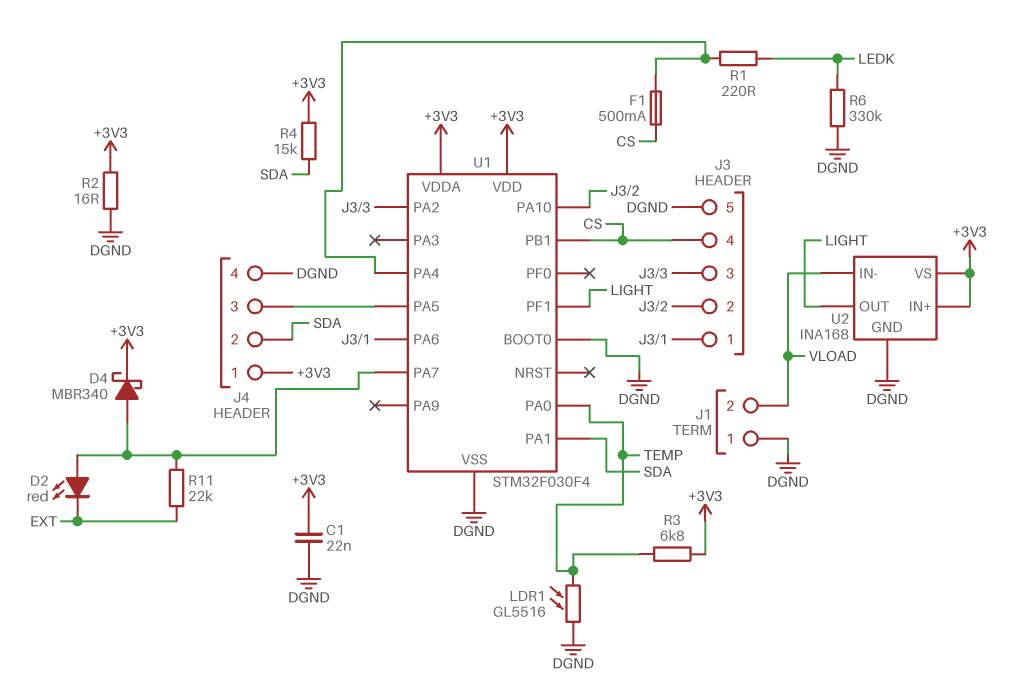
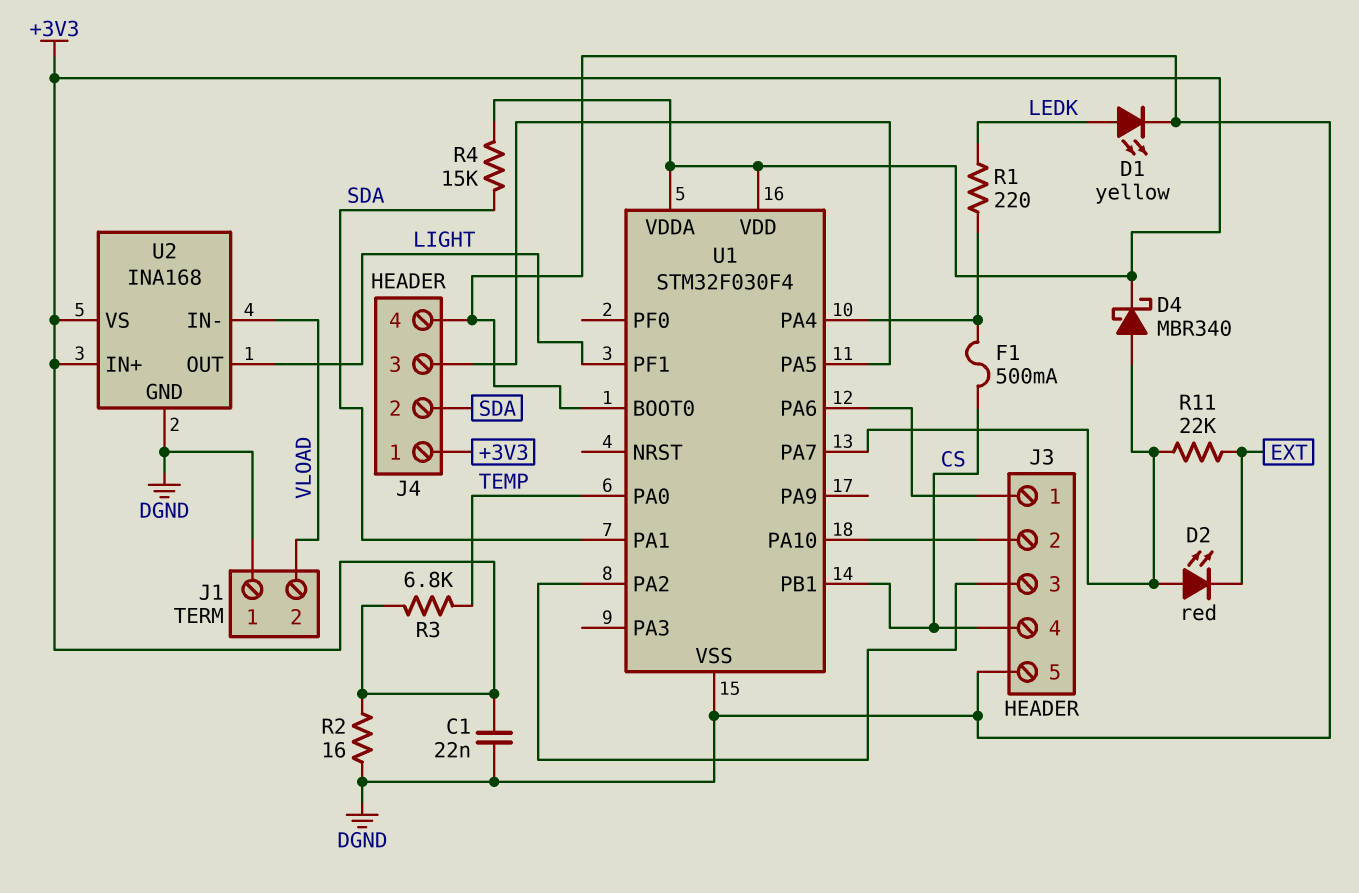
D1: none -> LED yellow (A LEDK, K DGND)
LDR1: GL5516 (DGND, TEMP) -> none
R6: 330k (DGND, LEDK) -> none

